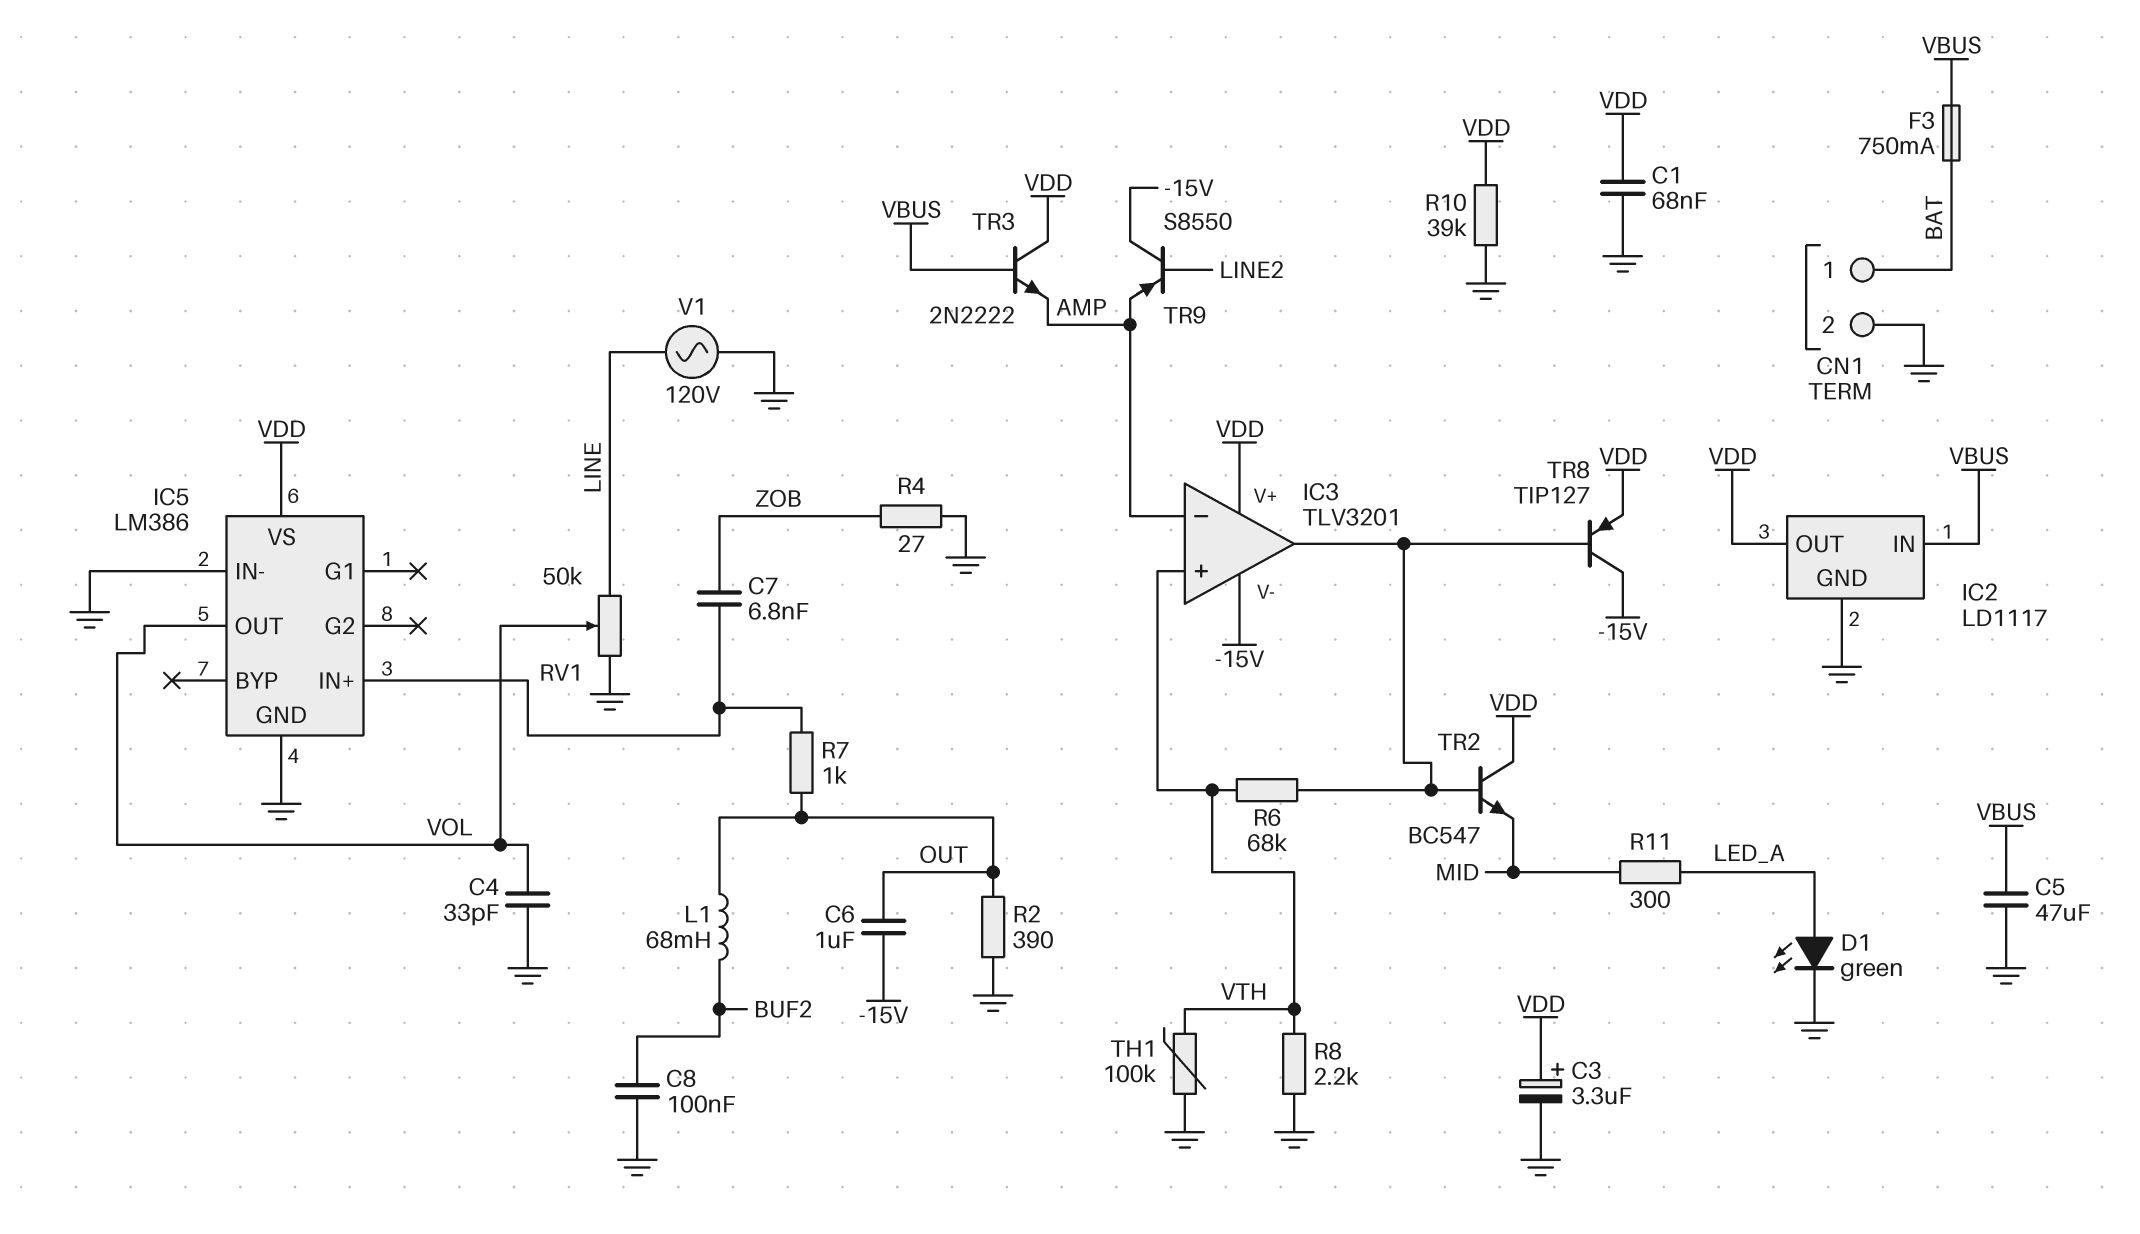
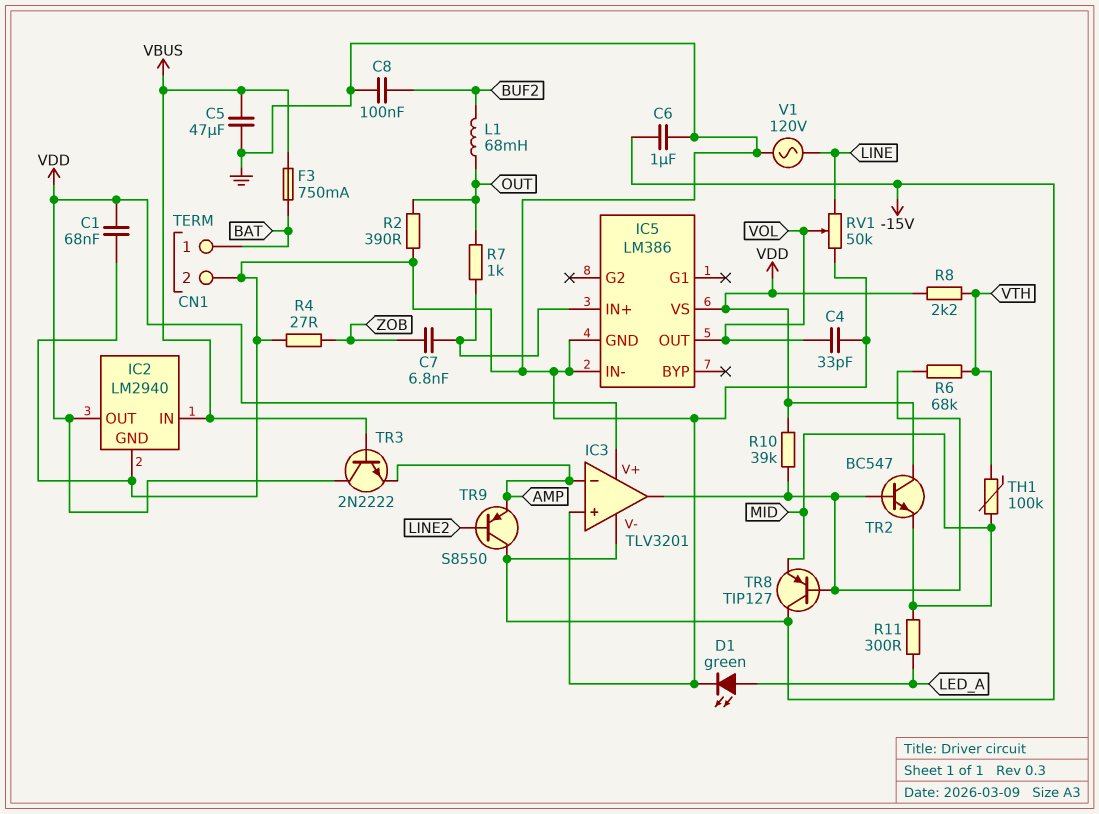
C3: 3.3uF (plus VDD, minus GND) -> none
C6: 1uF (-15V, OUT) -> 1uF (-15V, GND)
IC2: LD1117 -> LM2940
IC3 pin in+: VTH -> GND
R8: 2.2k (GND, VTH) -> 2.2k (VDD, VTH)
R10: 39k (GND, VDD) -> 39k (IC3/out, VDD)
TH1: 100k (GND, VTH) -> 100k (MID, VTH)
TR8: PNP TIP127 (B IC3/out, C -15V, E VDD) -> PNP TIP127 (B IC3/out, C -15V, E MID)

